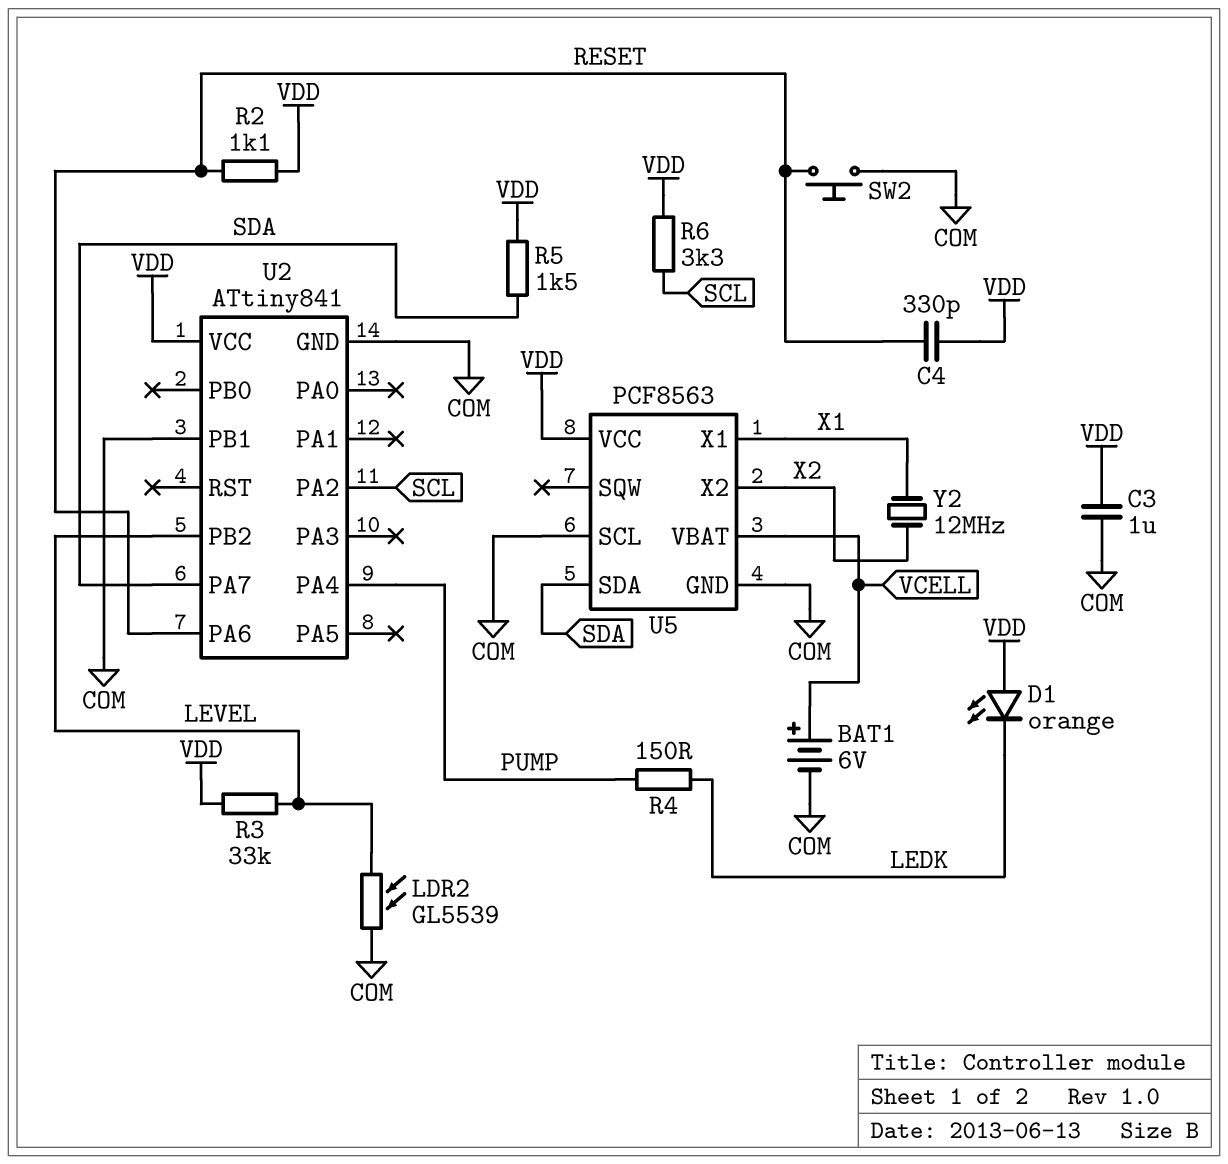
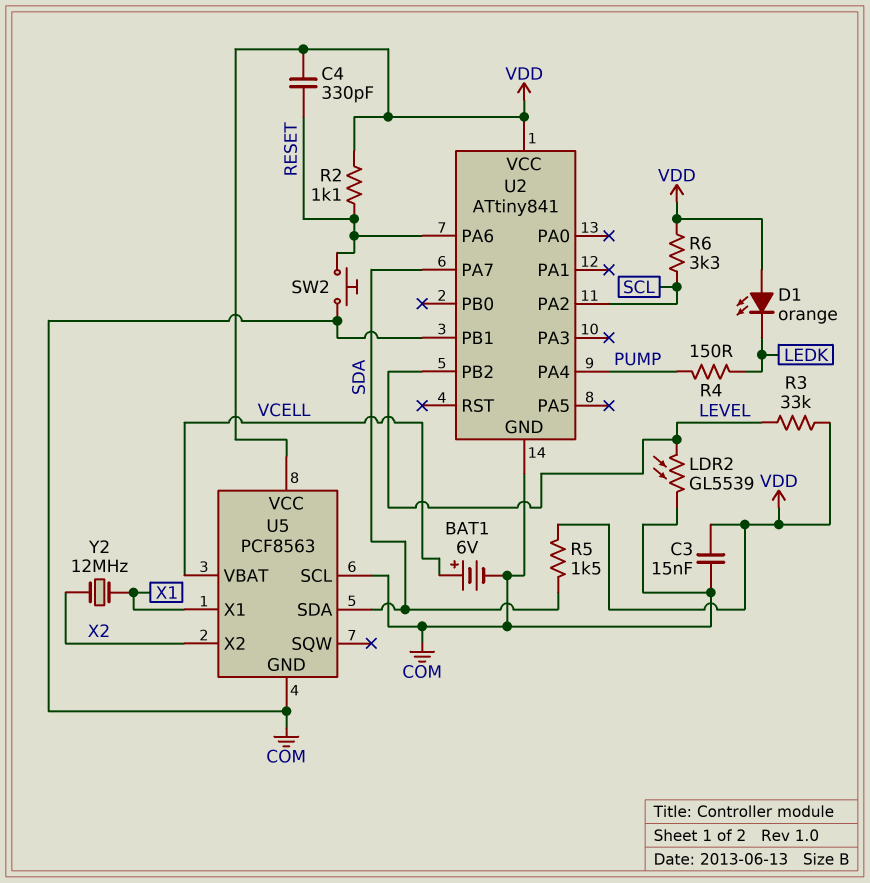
C3: 1uF (COM, VDD) -> 15nF (COM, VDD)

